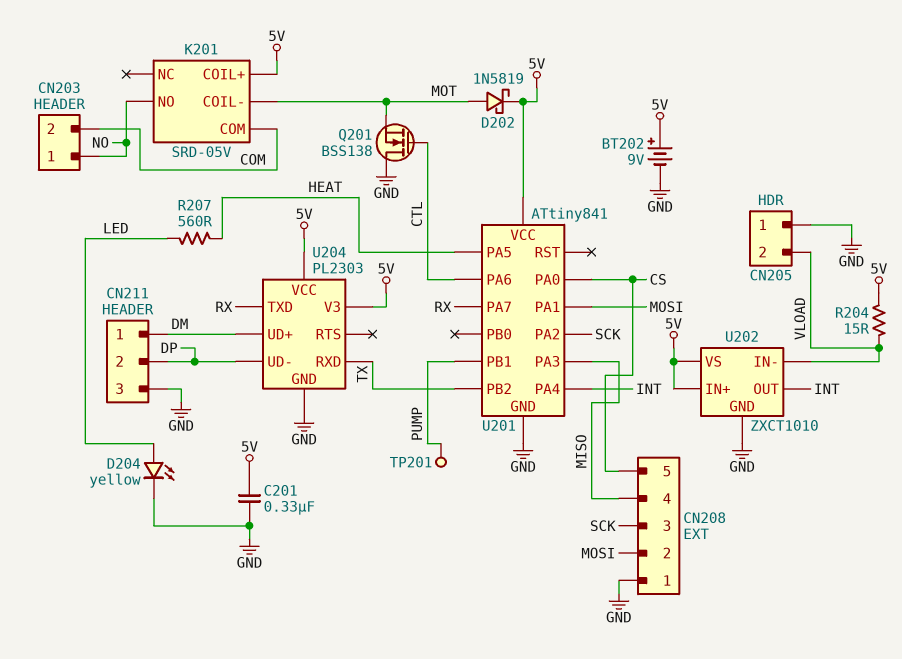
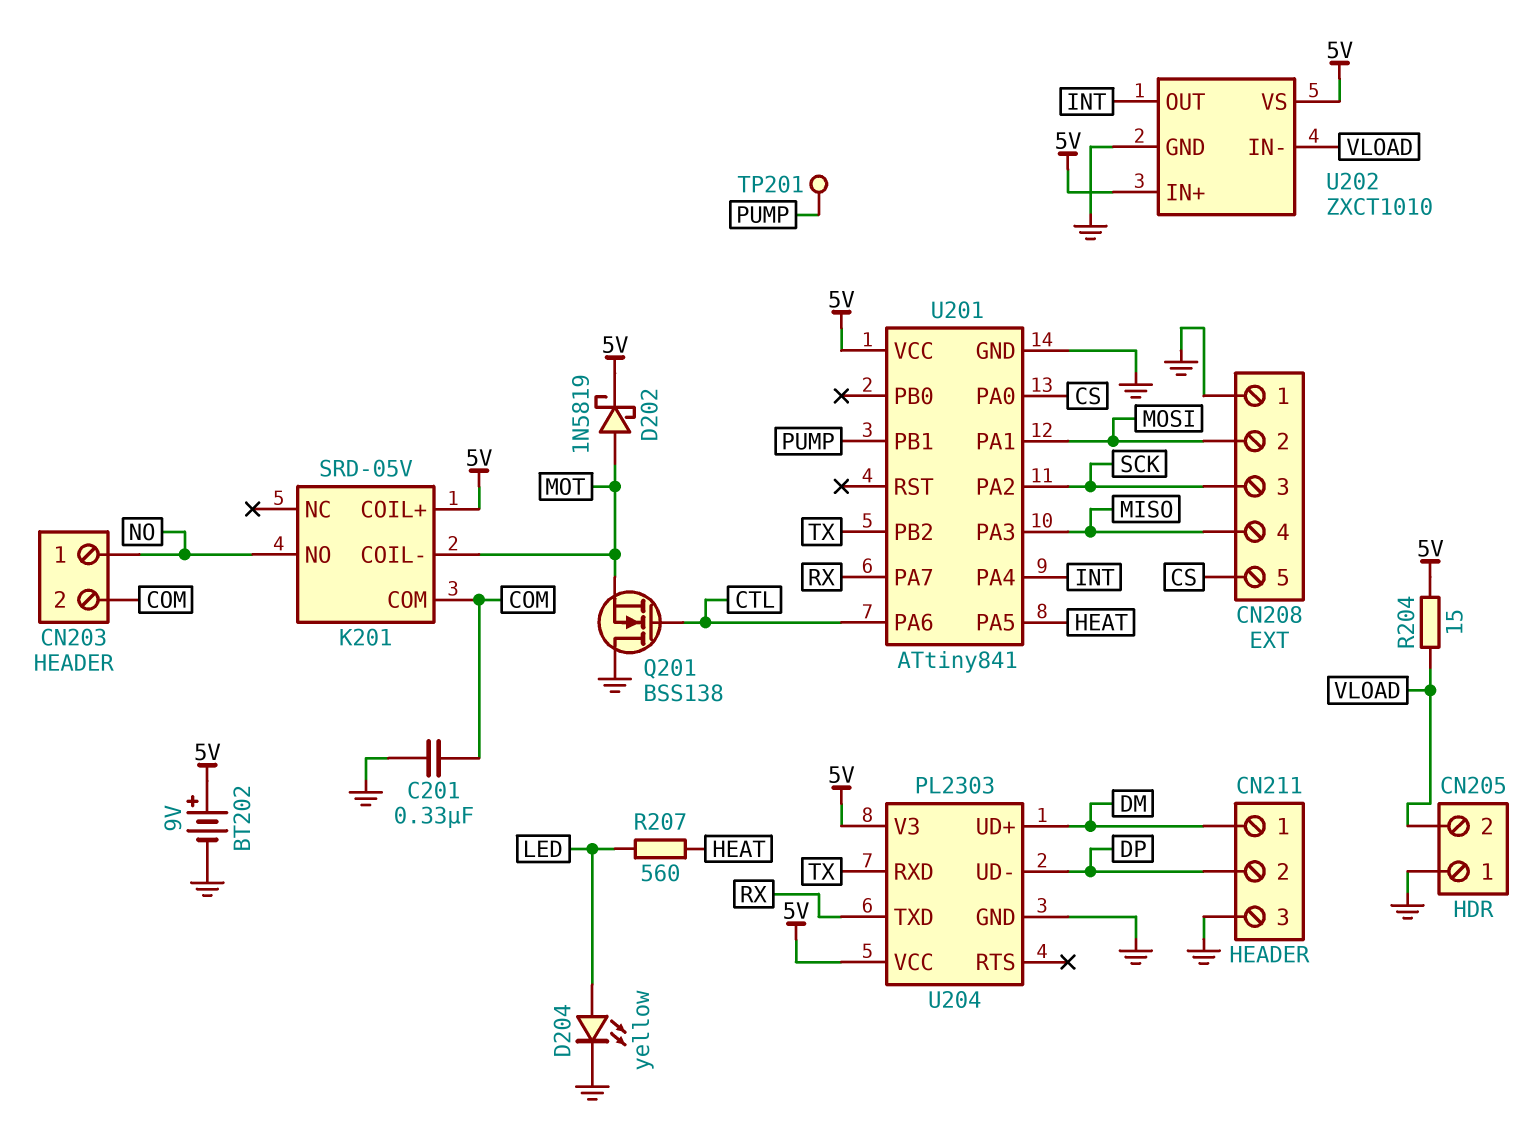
C201: 330nF (5V, GND) -> 330nF (COM, GND)

